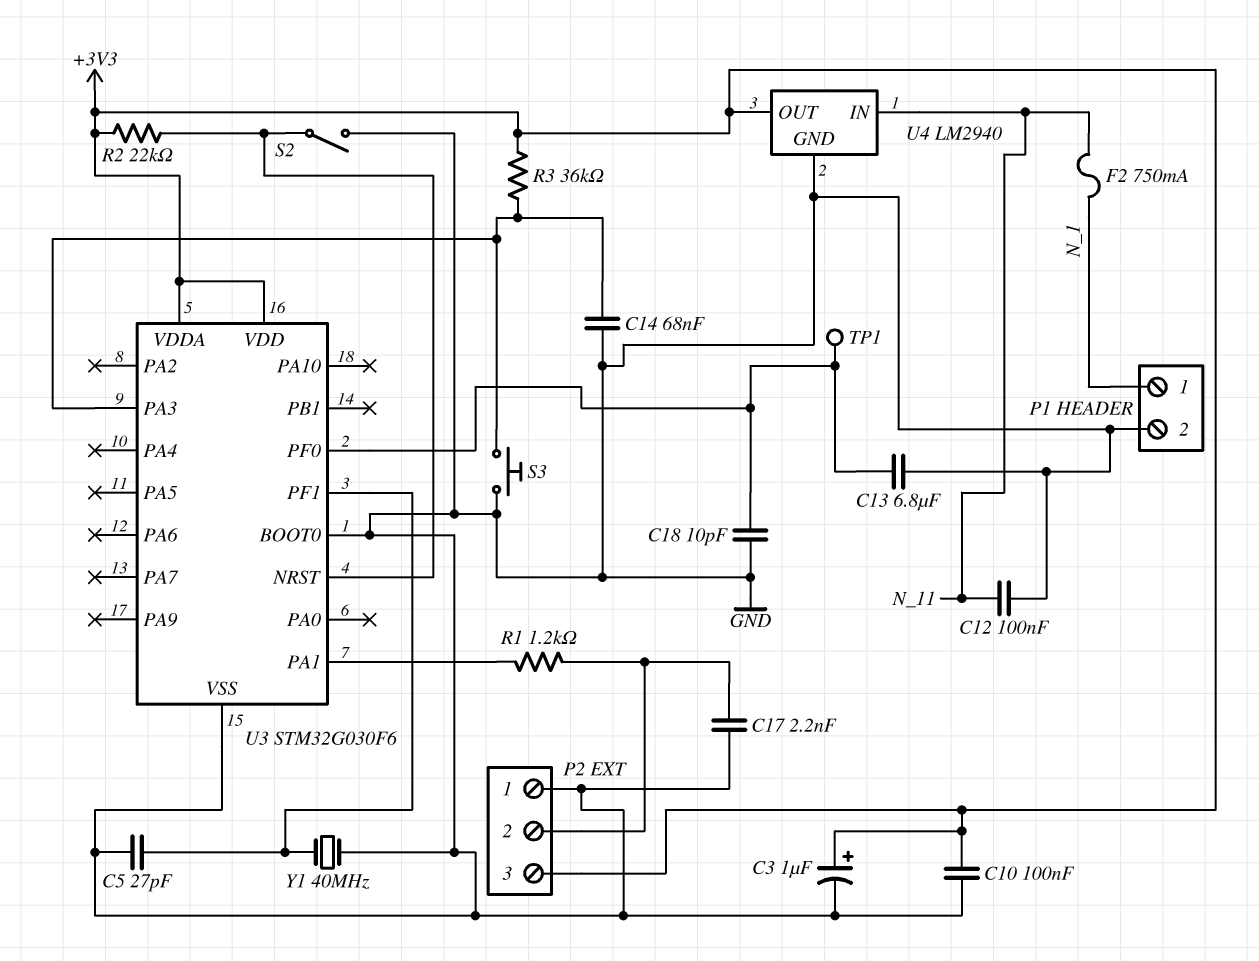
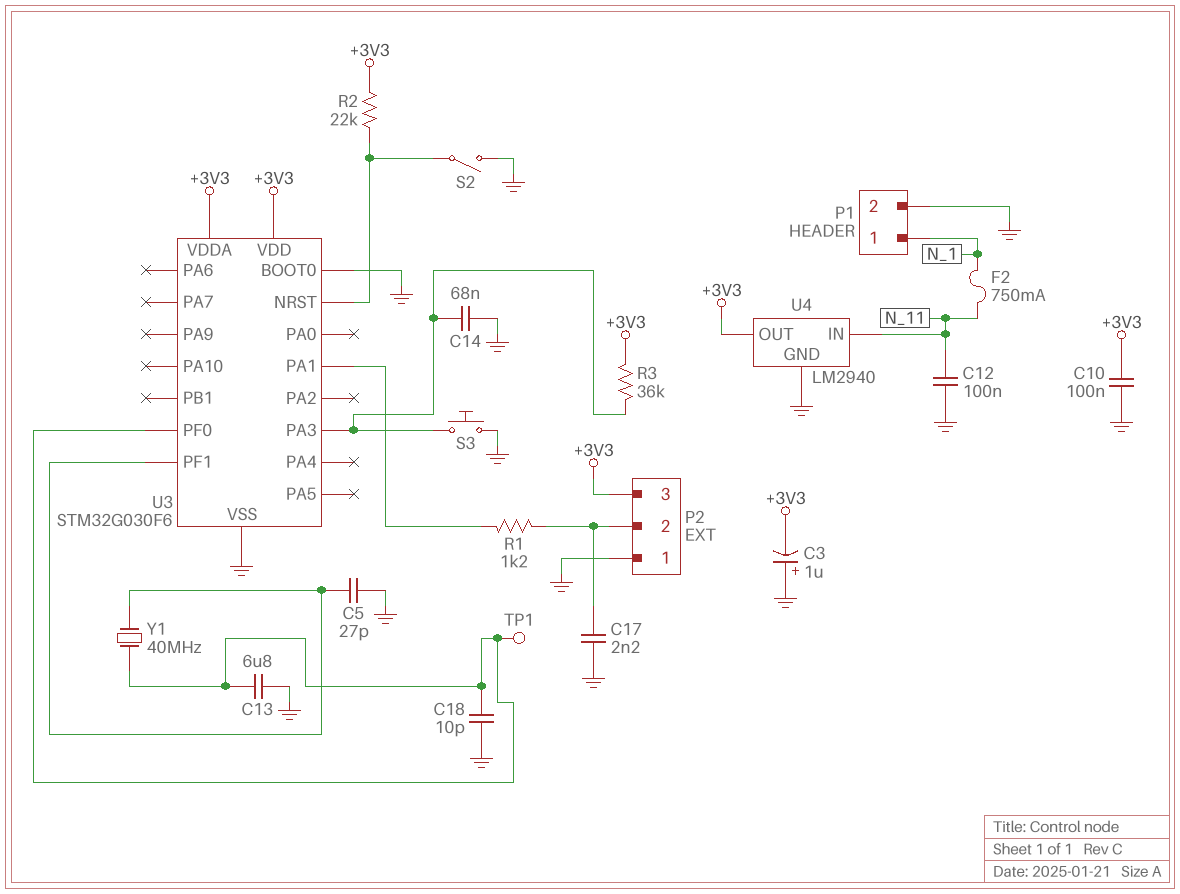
C3: 1uF (plus +3V3, minus GND) -> 1uF (plus GND, minus +3V3)
Y1: 40MHz (GND, U3/PF1) -> 40MHz (U3/PF0, U3/PF1)

